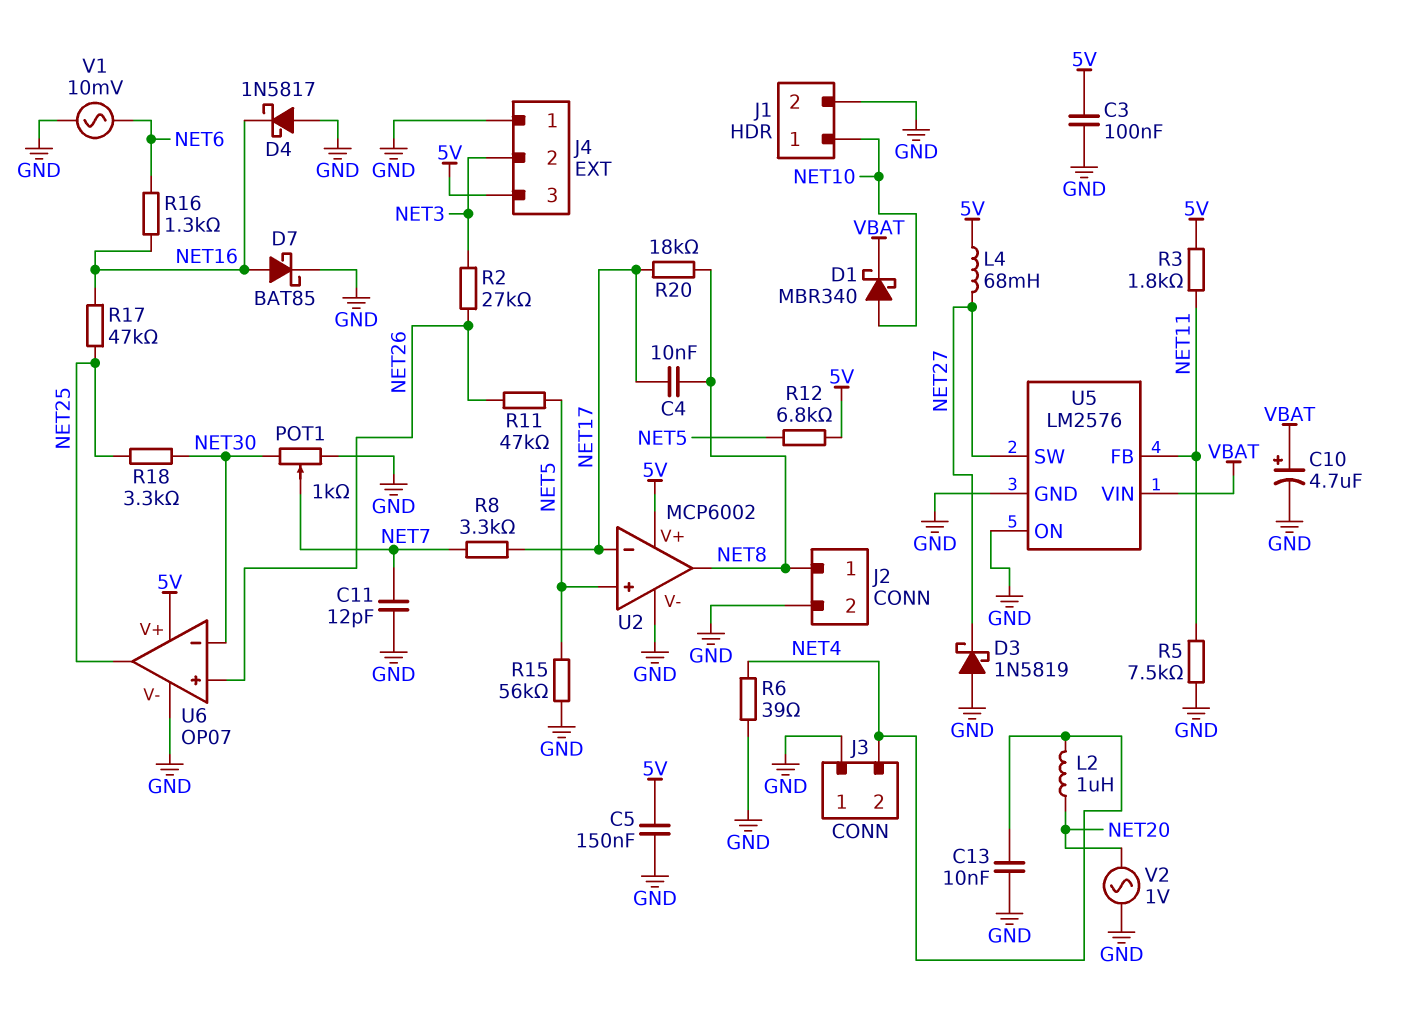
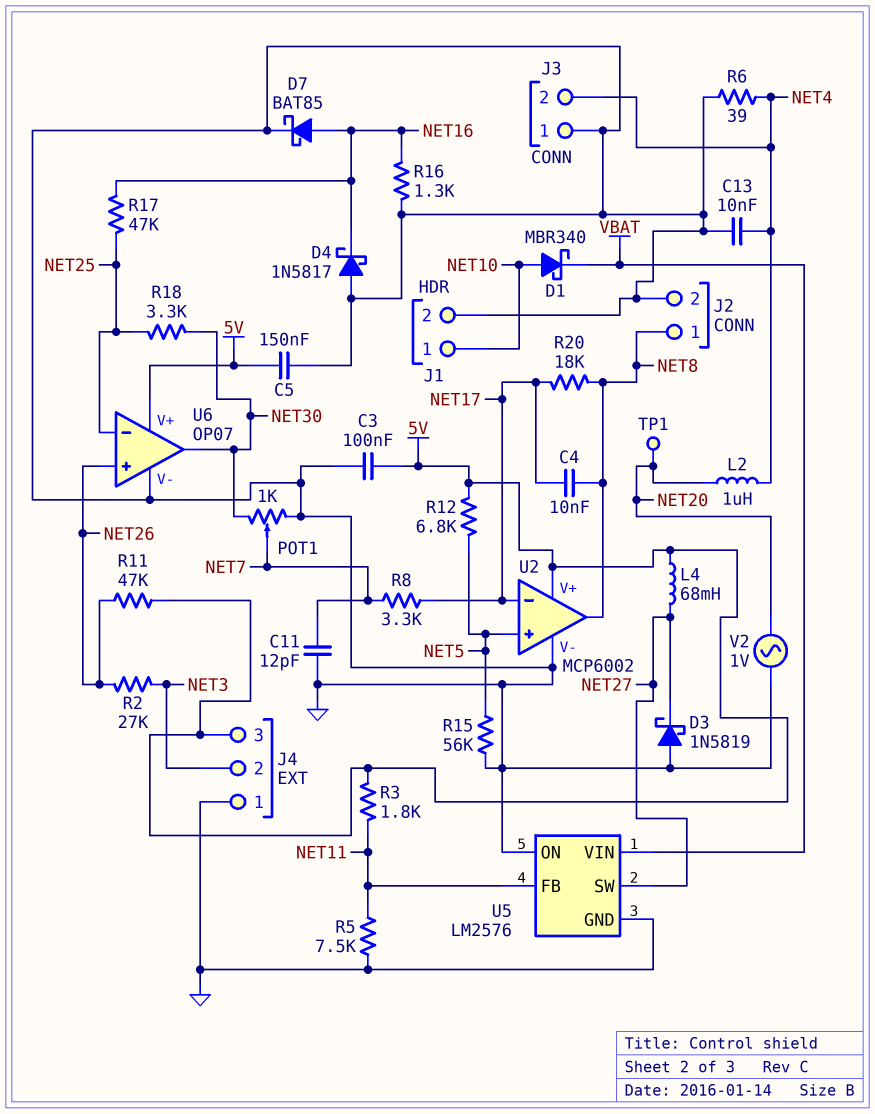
C10: 4.7uF (plus VBAT, minus GND) -> none
R11: 47k (NET5, NET26) -> 47k (5V, NET26)
R16: 1.3k (NET6, NET16) -> 1.3k (GND, NET16)
TP1: none -> test point (NET20)
U6 pin in-: NET30 -> NET25
U6 pin out: NET25 -> NET30
V1: AC 10mV (GND, NET6) -> none

